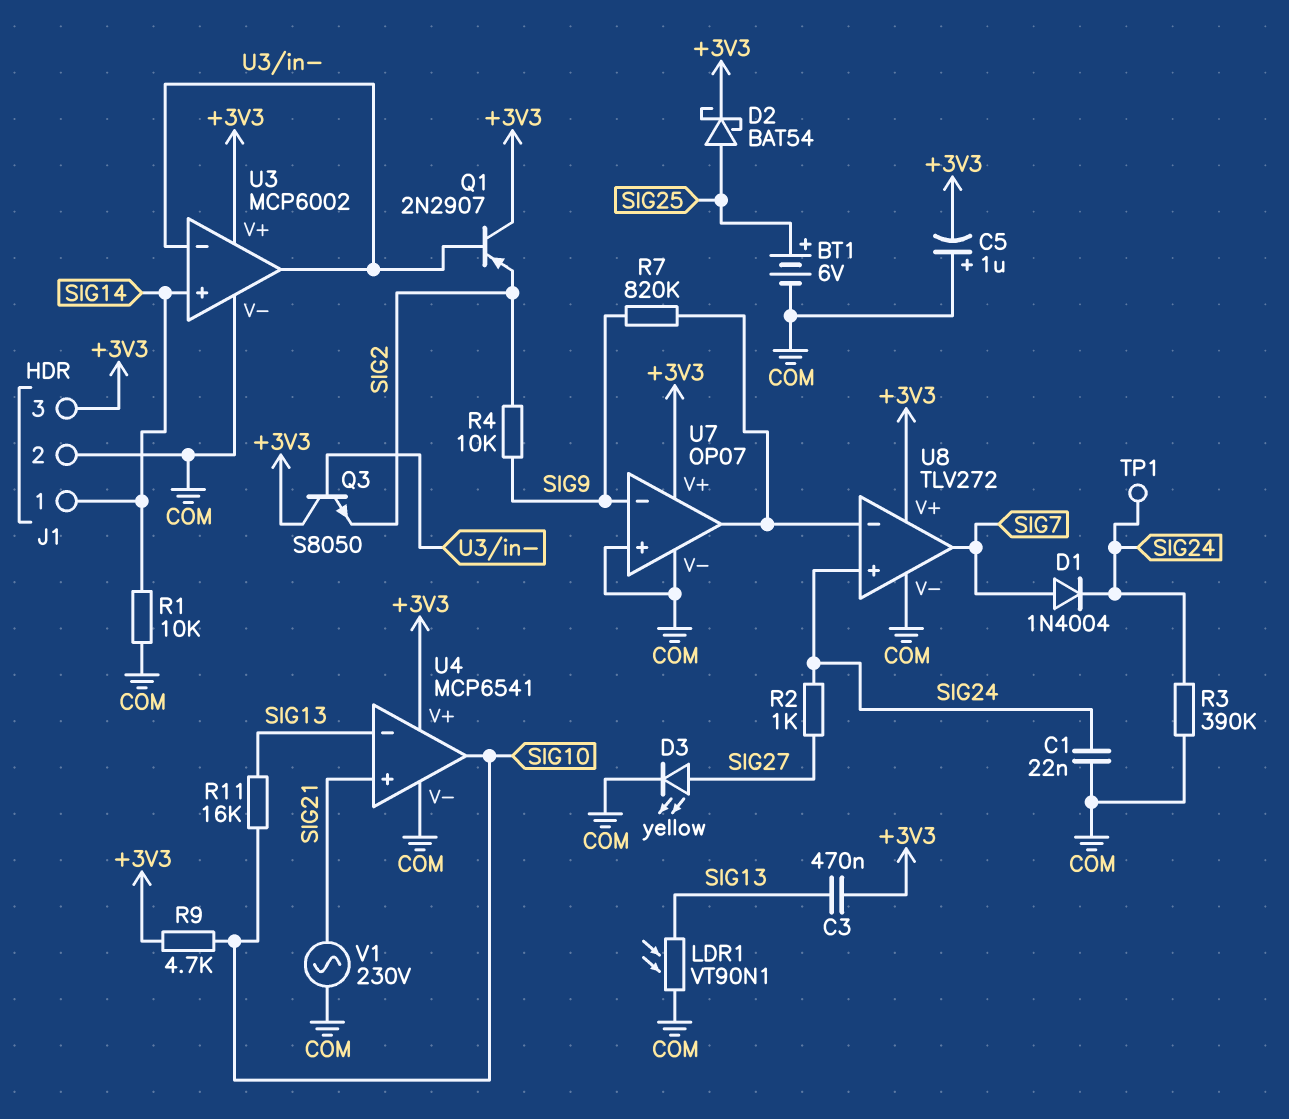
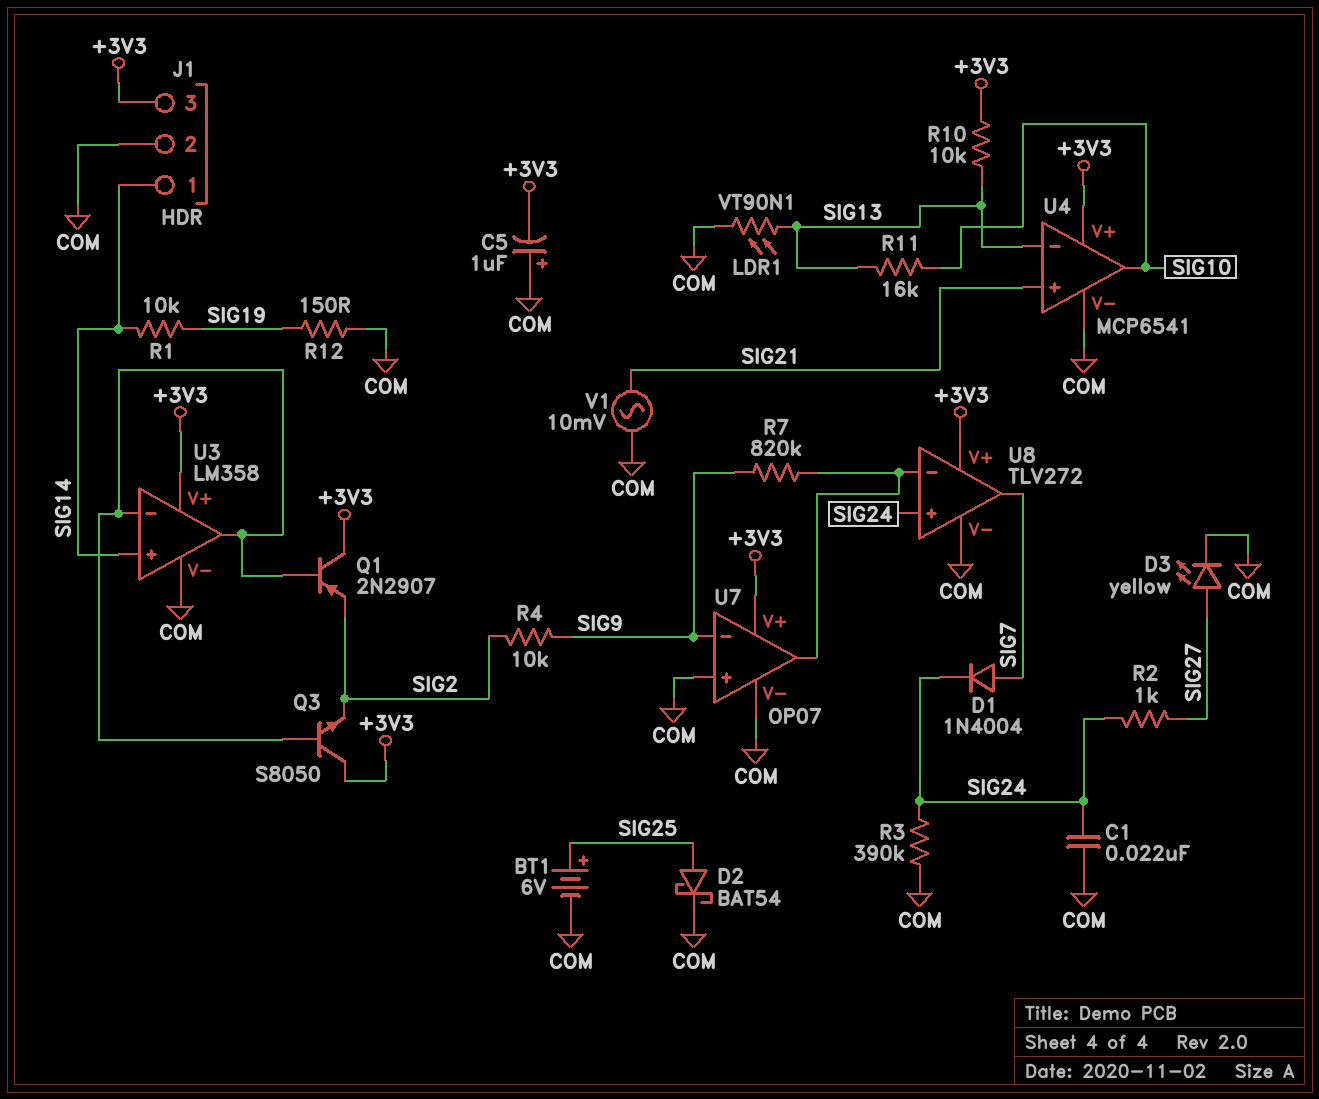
C3: 470nF (+3V3, SIG13) -> none
D2: schottky BAT54 (A SIG25, K +3V3) -> schottky BAT54 (A SIG25, K COM)
R1: 10k (COM, SIG14) -> 10k (SIG14, SIG19)
R9: 4.7k (+3V3, SIG10) -> none
R10: none -> 10k (+3V3, SIG13)
R12: none -> 150 (COM, SIG19)
TP1: test point (SIG24) -> none
U3: MCP6002 -> LM358
V1: AC 230V (COM, SIG21) -> AC 10mV (COM, SIG21)

